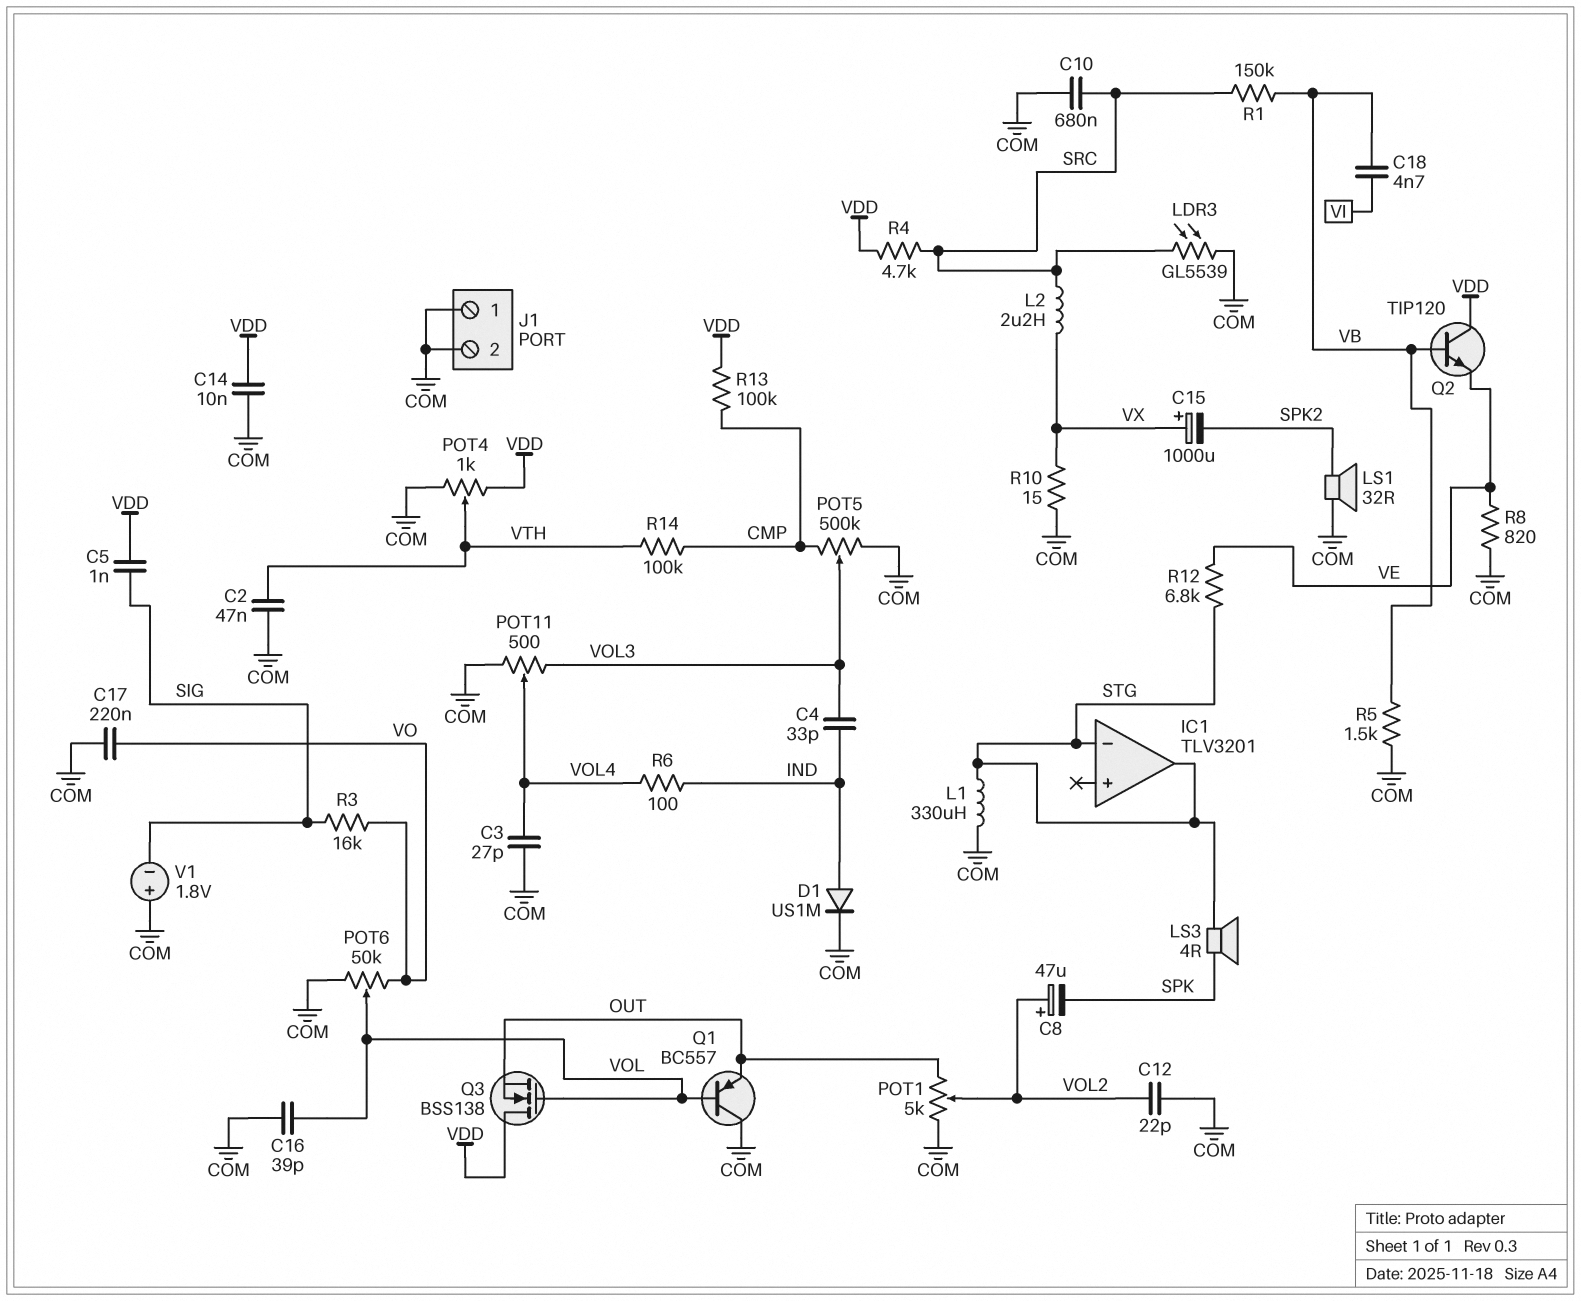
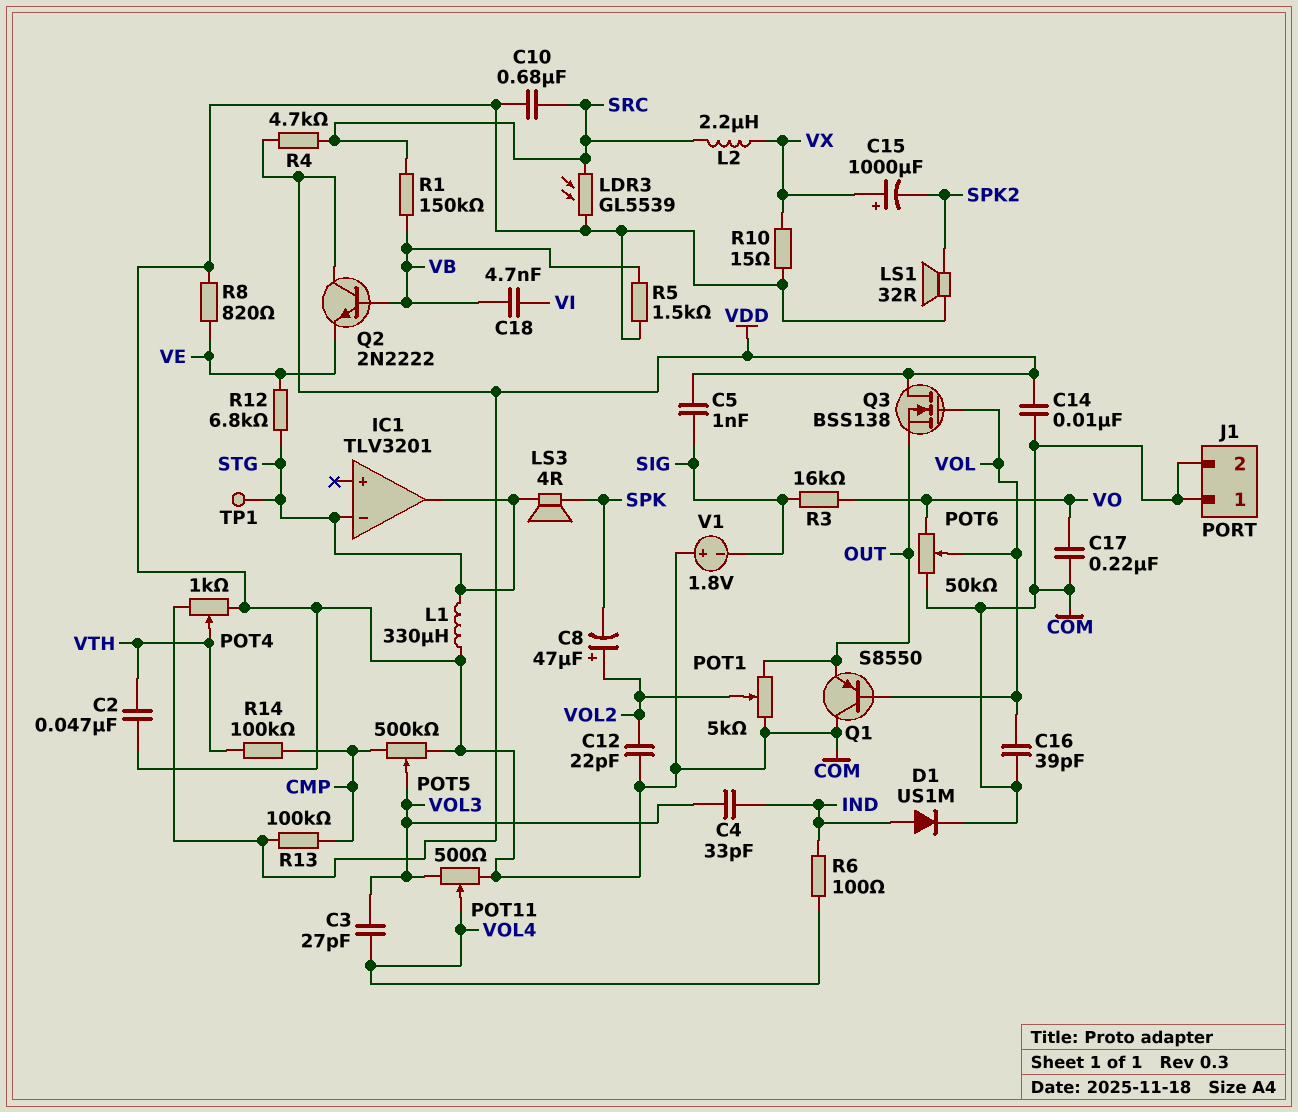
C3: 27pF (COM, VOL4) -> 27pF (VOL3, VOL4)
Q1: PNP BC557 (B VOL, C COM, E OUT) -> PNP S8550 (B VOL, C COM, E OUT)
Q2: NPN TIP120 (B VB, C VDD, E VE) -> NPN 2N2222 (B VB, C VDD, E VE)
TP1: none -> test point (STG)

